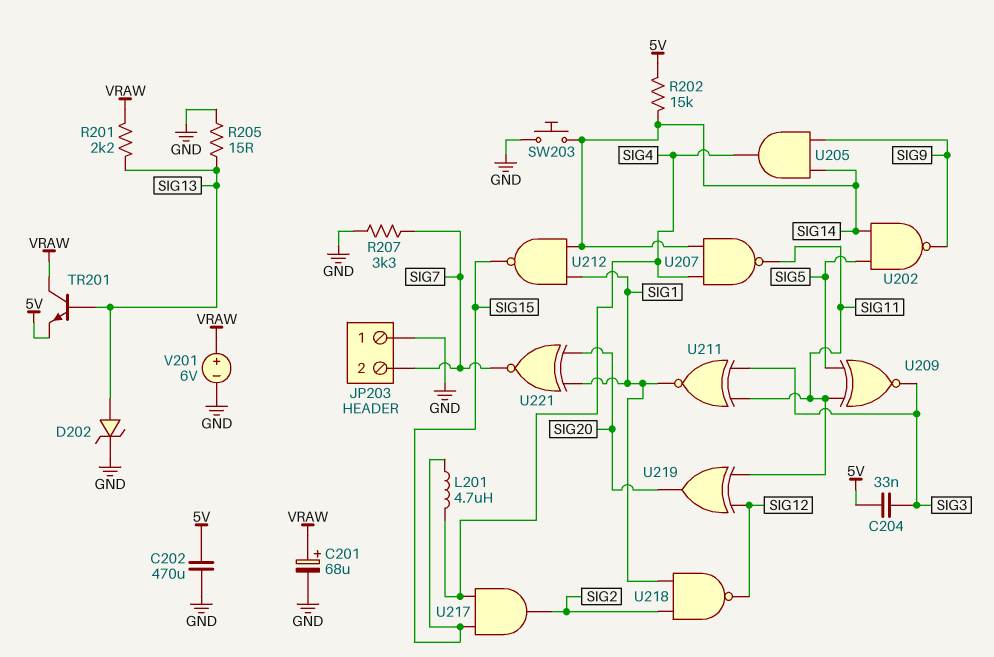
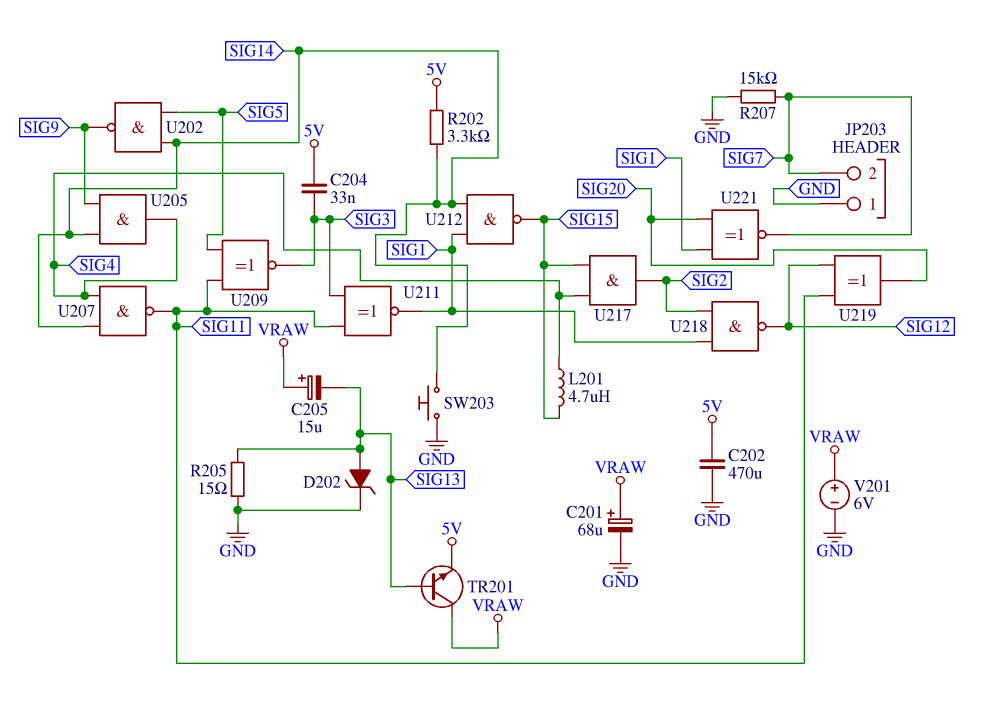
C205: none -> 15uF (plus VRAW, minus SIG13)
R201: 2.2k (SIG13, VRAW) -> none
R202: 15k (5V, SIG14) -> 3.3k (5V, SIG14)
R207: 3.3k (GND, SIG7) -> 15k (GND, SIG7)

